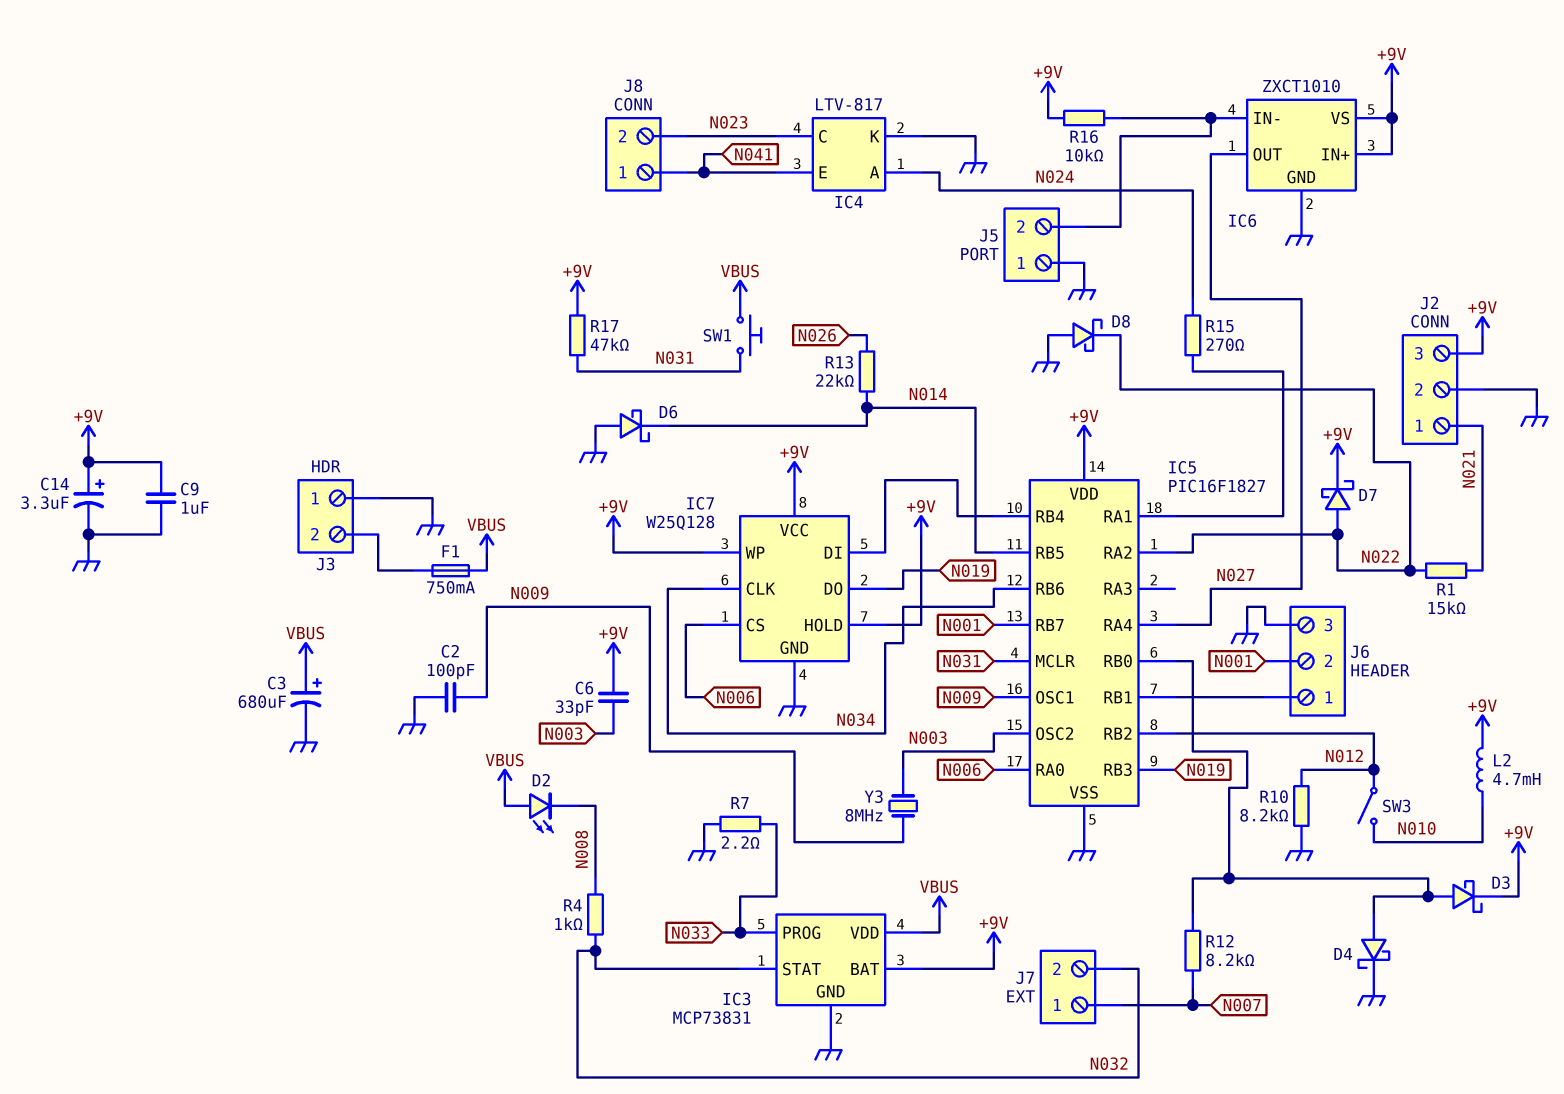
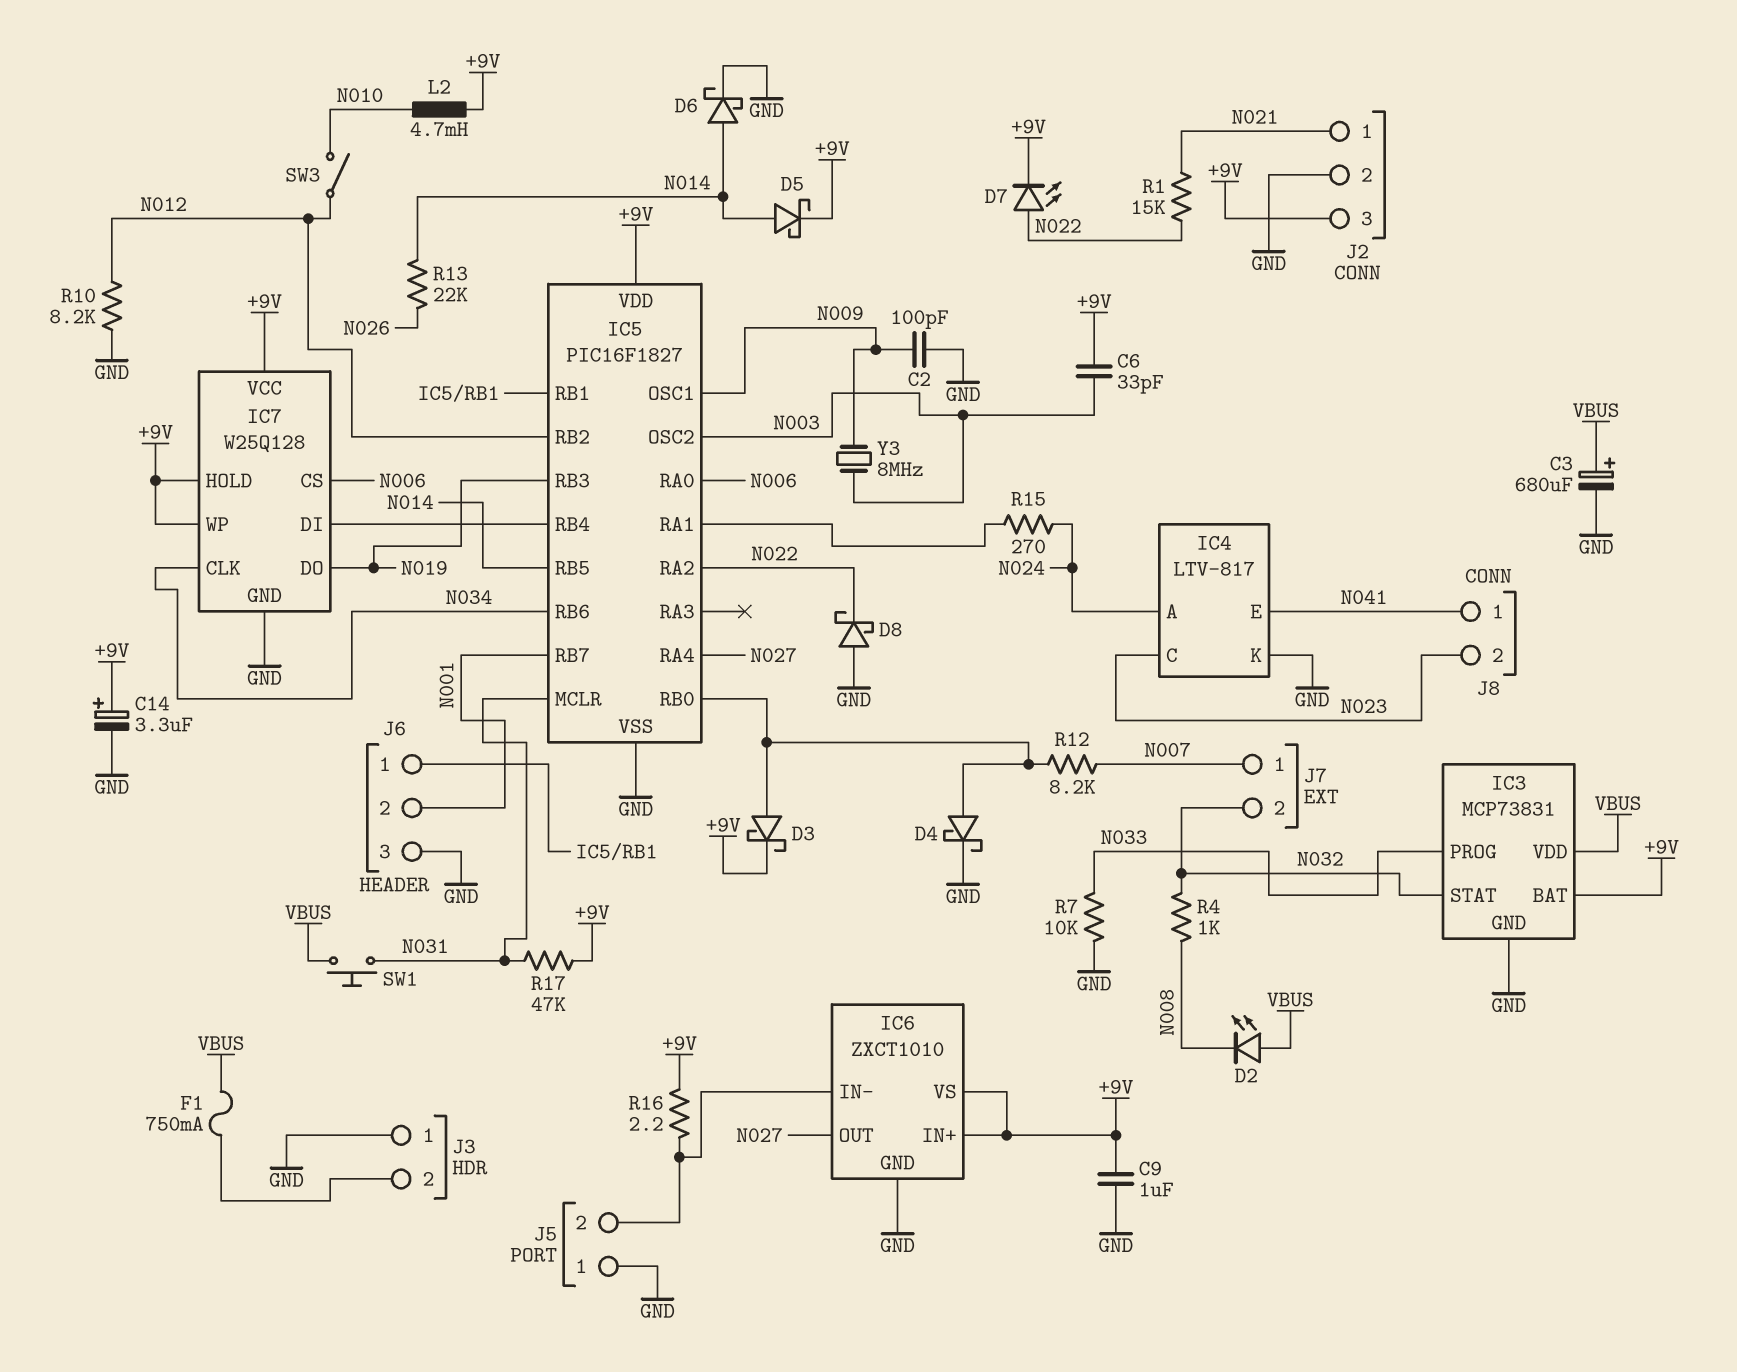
D5: none -> schottky (A N014, K +9V)
D6: schottky (A GND, K N014) -> schottky (A N014, K GND)
D7: schottky (A N022, K +9V) -> LED (A N022, K +9V)
R7: 2.2 (GND, N033) -> 10k (GND, N033)
R16: 10k (+9V, IC6/IN-) -> 2.2 (+9V, IC6/IN-)

